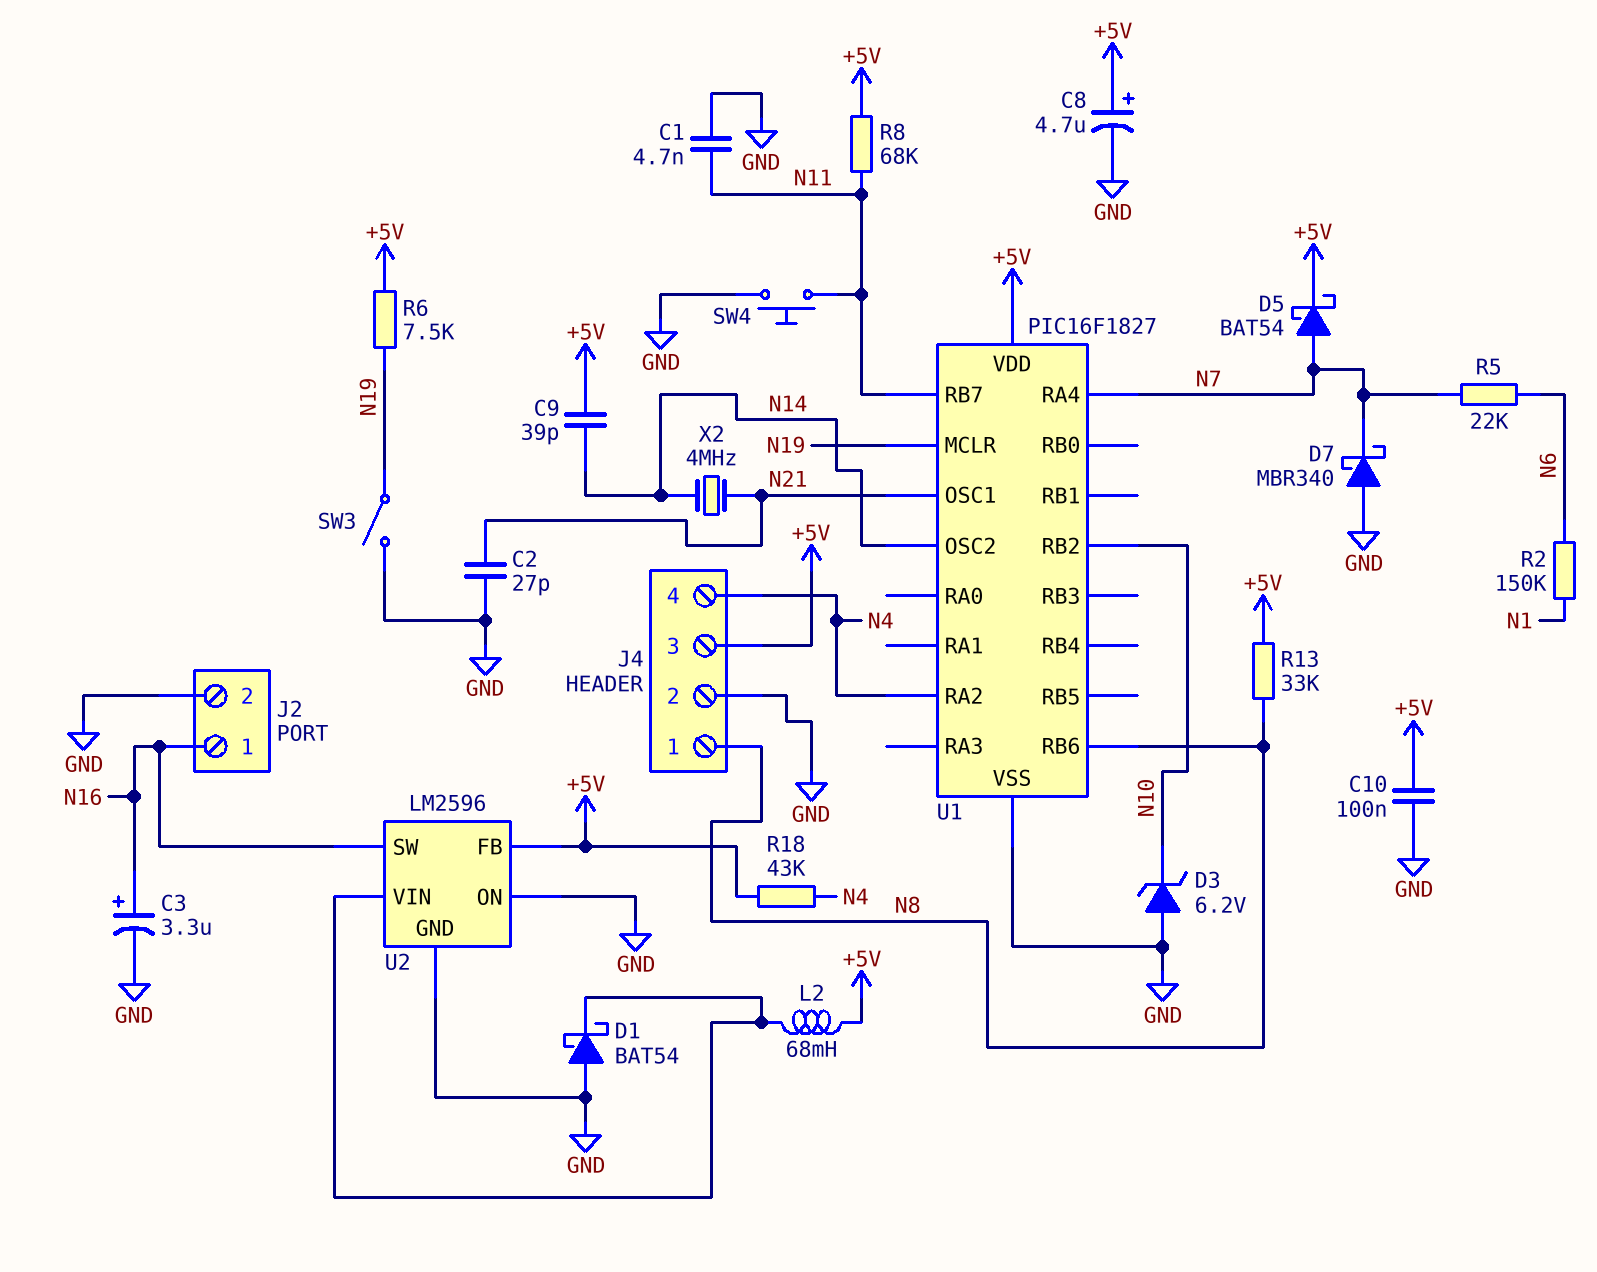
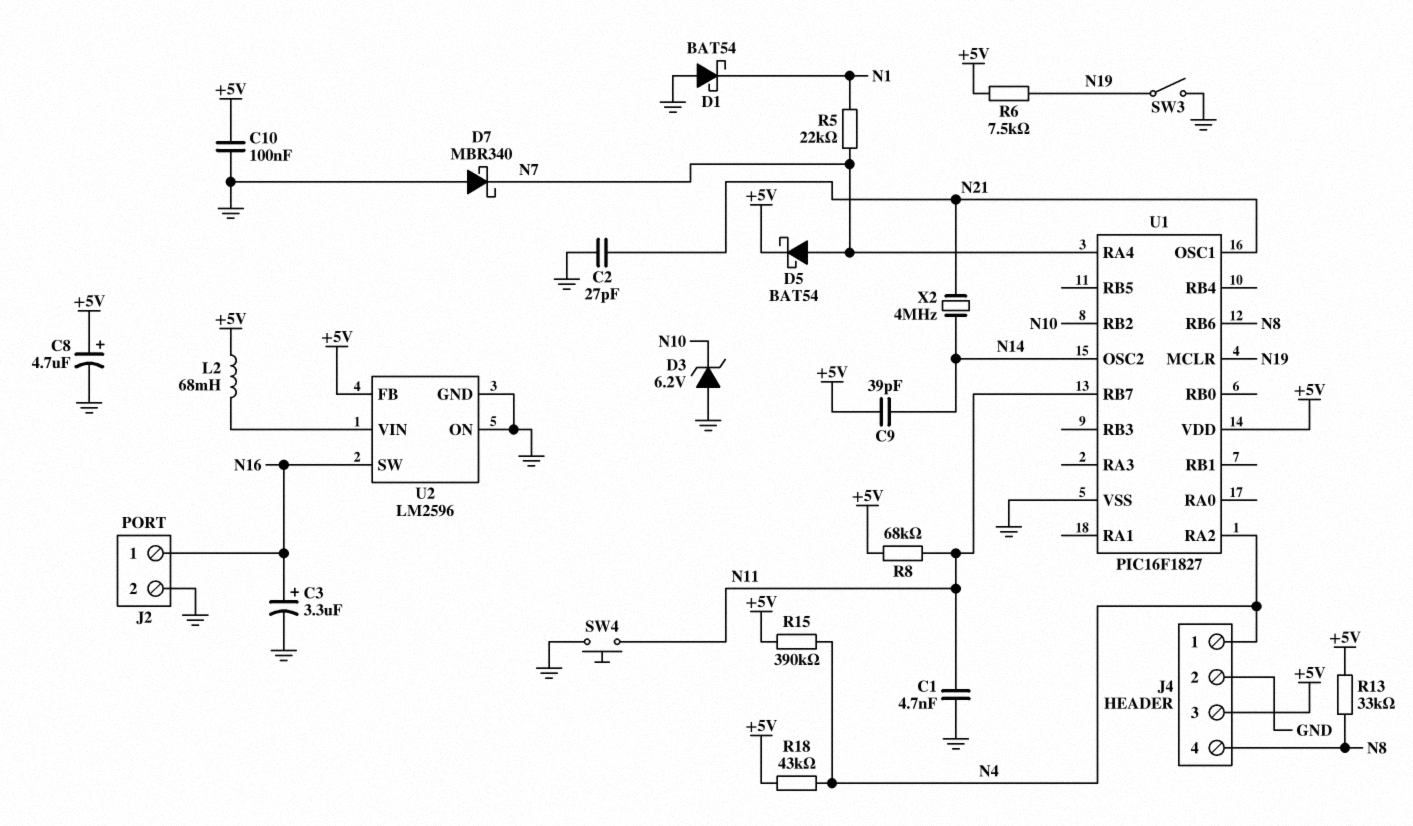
D1: schottky BAT54 (A GND, K U2/VIN) -> schottky BAT54 (A GND, K N1)
J4 pin 1: N8 -> N4
J4 pin 4: N4 -> N8
R2: 150k (N1, N6) -> none
R5: 22k (N6, N7) -> 22k (N1, N7)
R15: none -> 390k (+5V, N4)

